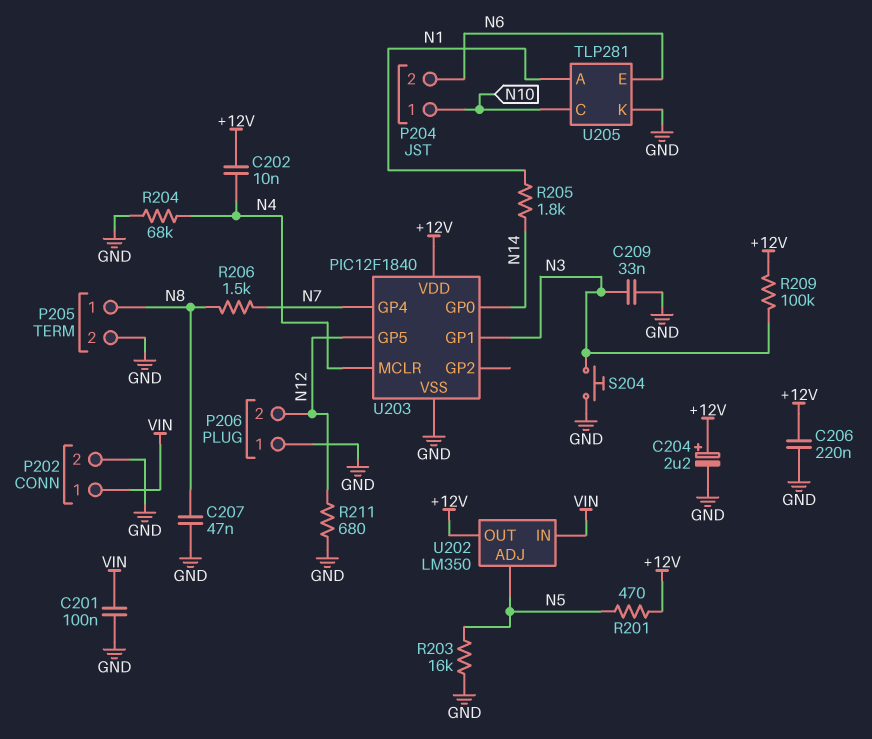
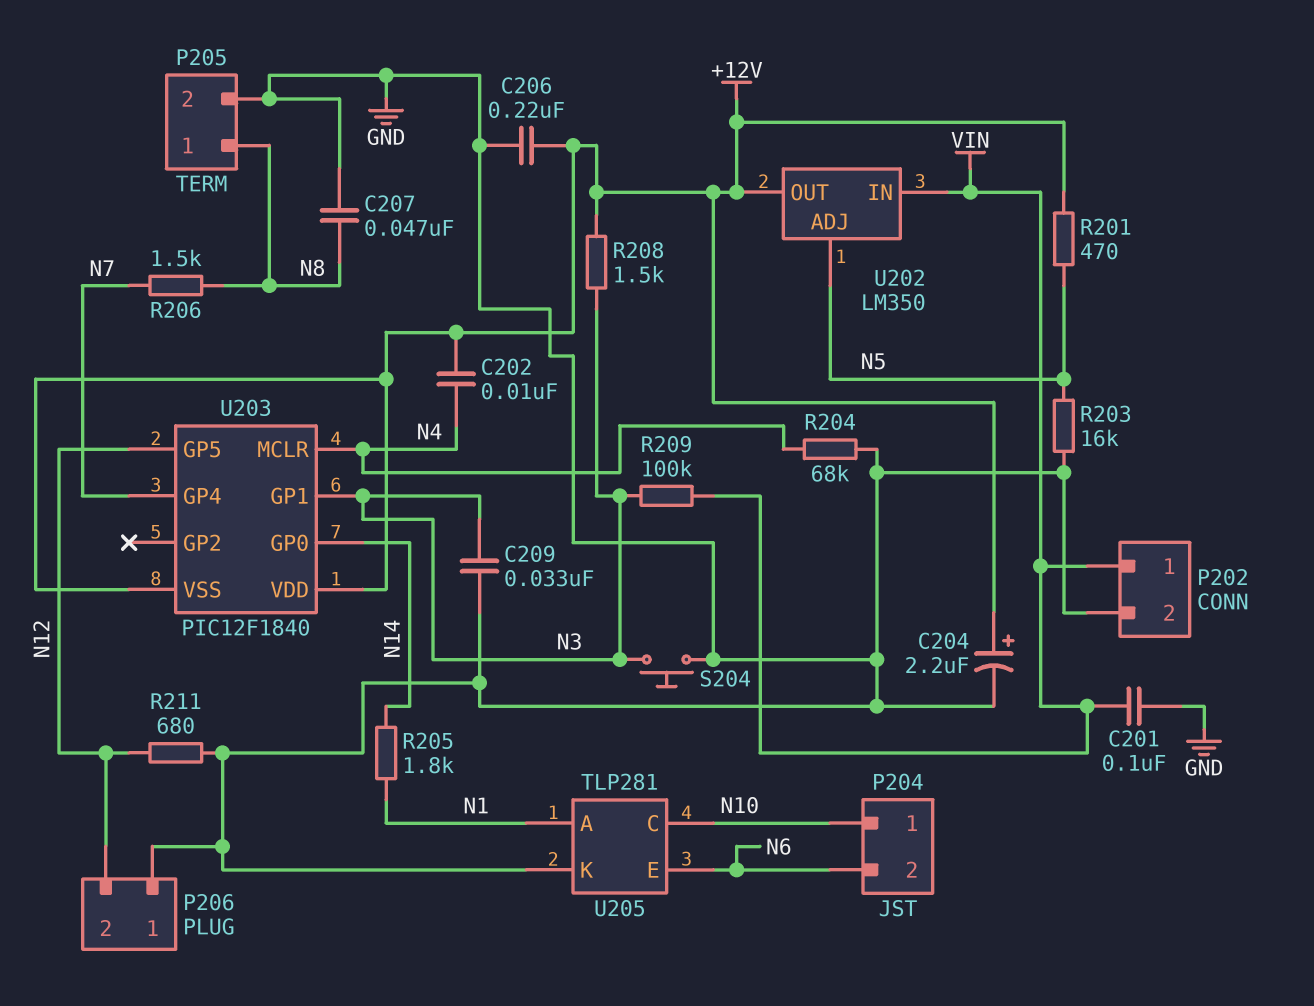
R208: none -> 1.5k (+12V, N3)
R209: 100k (+12V, N3) -> 100k (N3, VIN)
U203 pin VSS: GND -> +12V

